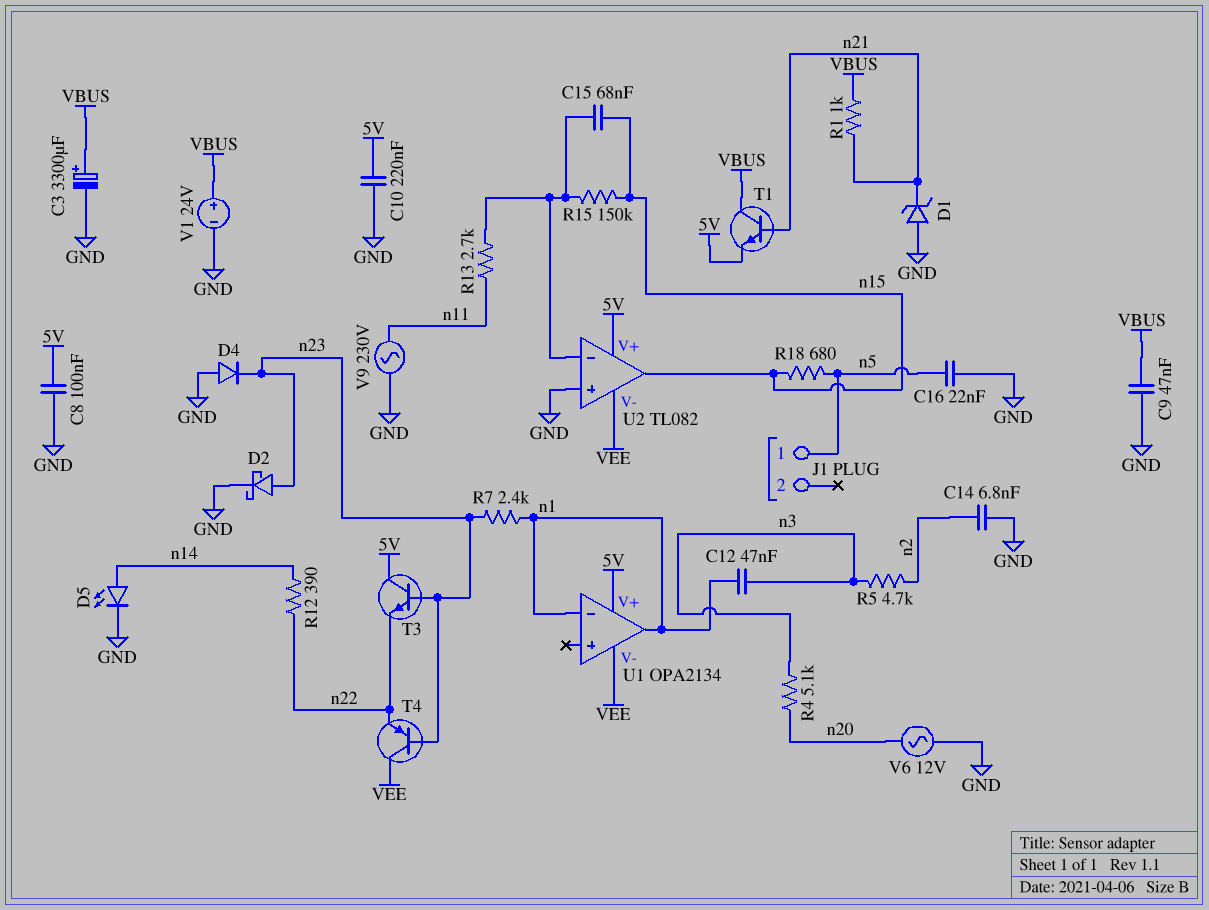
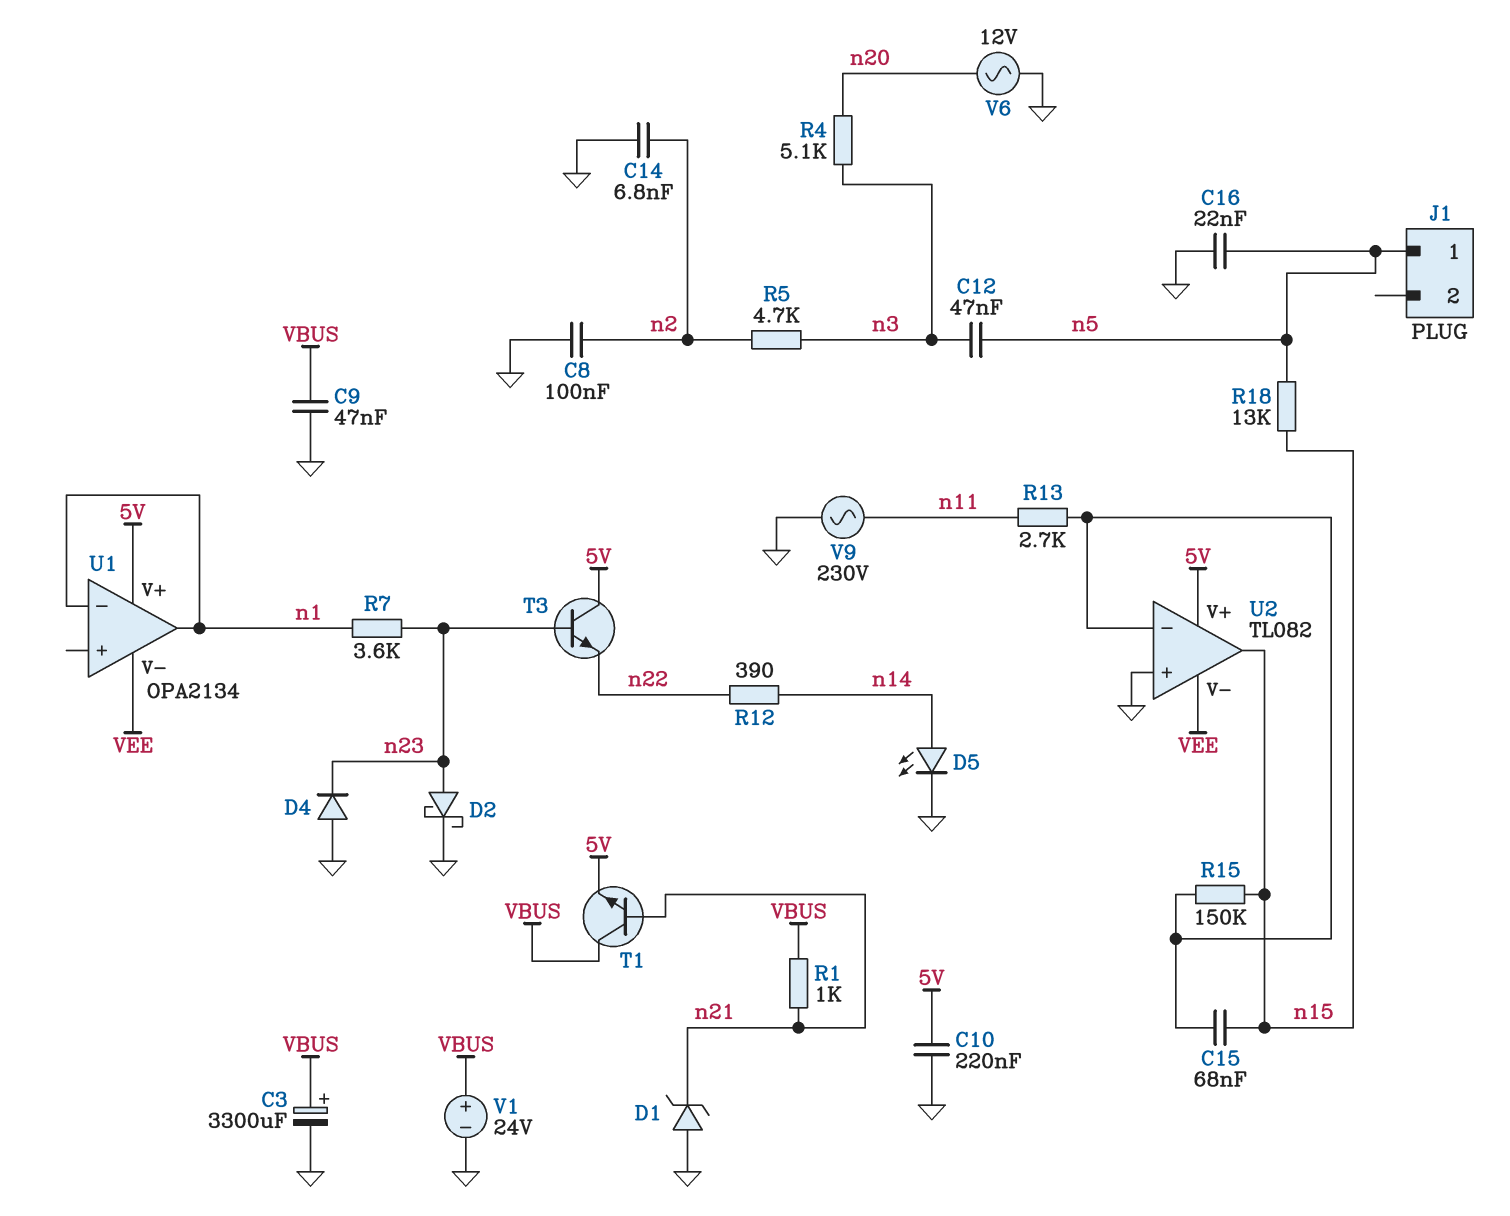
C8: 100nF (5V, GND) -> 100nF (GND, n2)
C12: 47nF (n1, n3) -> 47nF (n3, n5)
R7: 2.4k (n1, n23) -> 3.6k (n1, n23)
R18: 680 (n5, n15) -> 13k (n5, n15)
T4: PNP (B n23, C VEE, E n22) -> none

